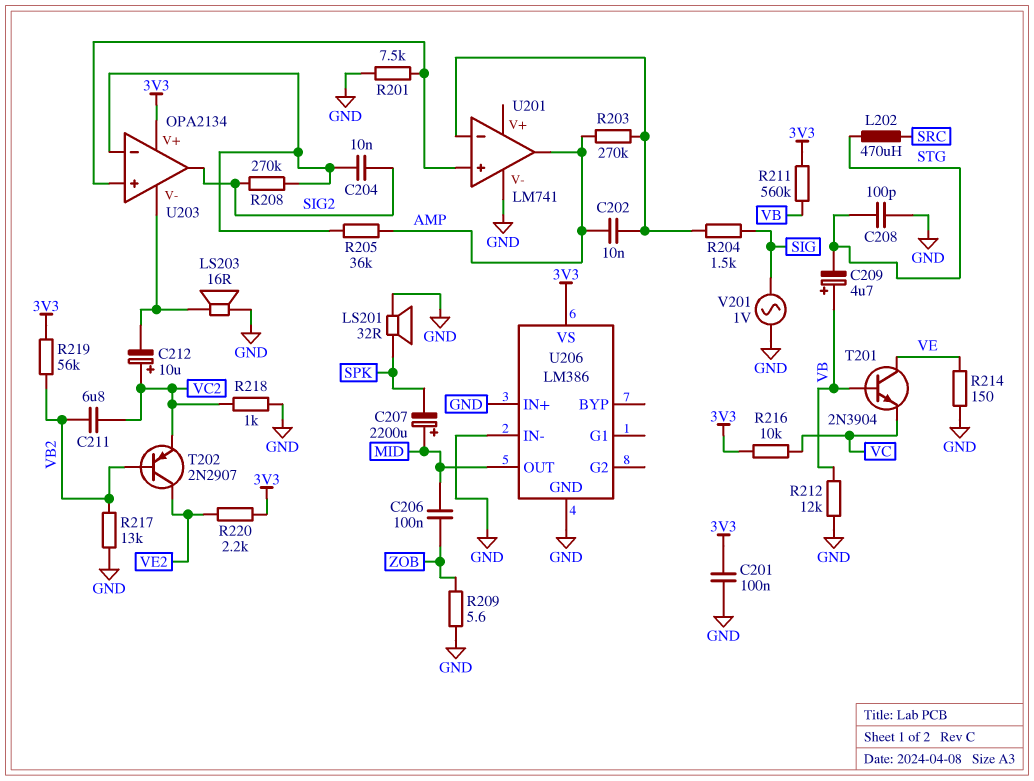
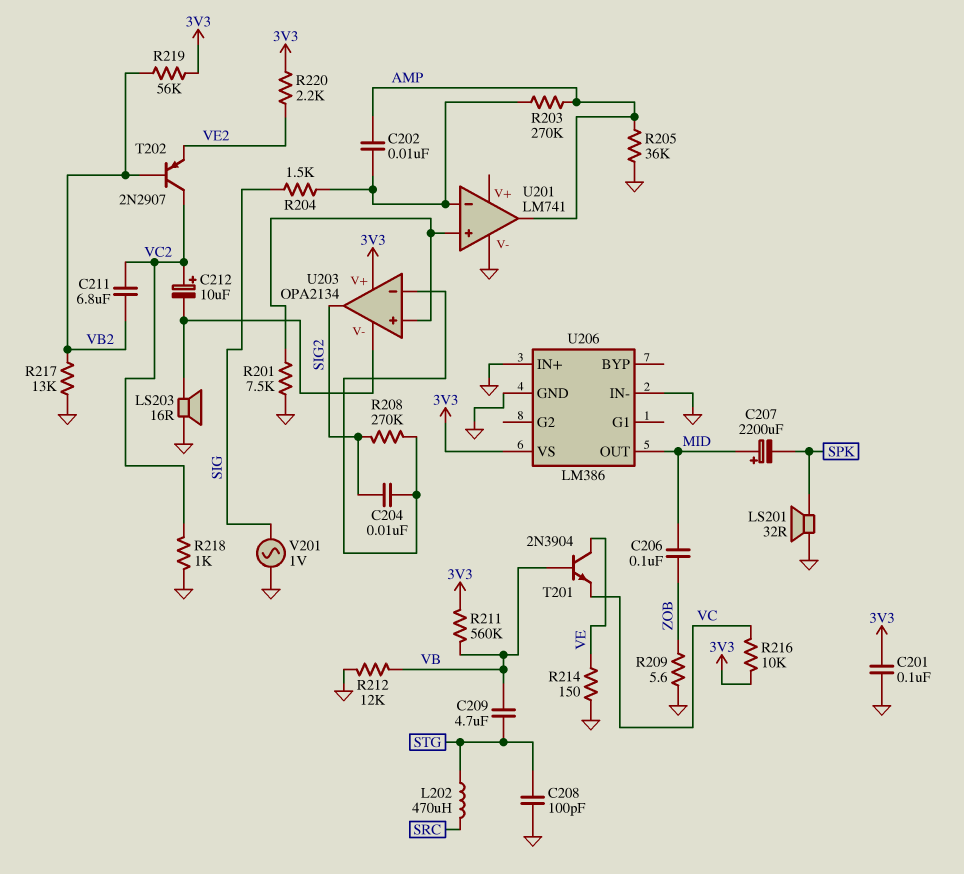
C209: 4.7uF (plus VB, minus STG) -> 4.7uF (STG, VB)
R205: 36k (AMP, U203/in-) -> 36k (AMP, GND)
T202: PNP 2N2907 (B VB2, C VE2, E VC2) -> PNP 2N2907 (B VB2, C VC2, E VE2)

